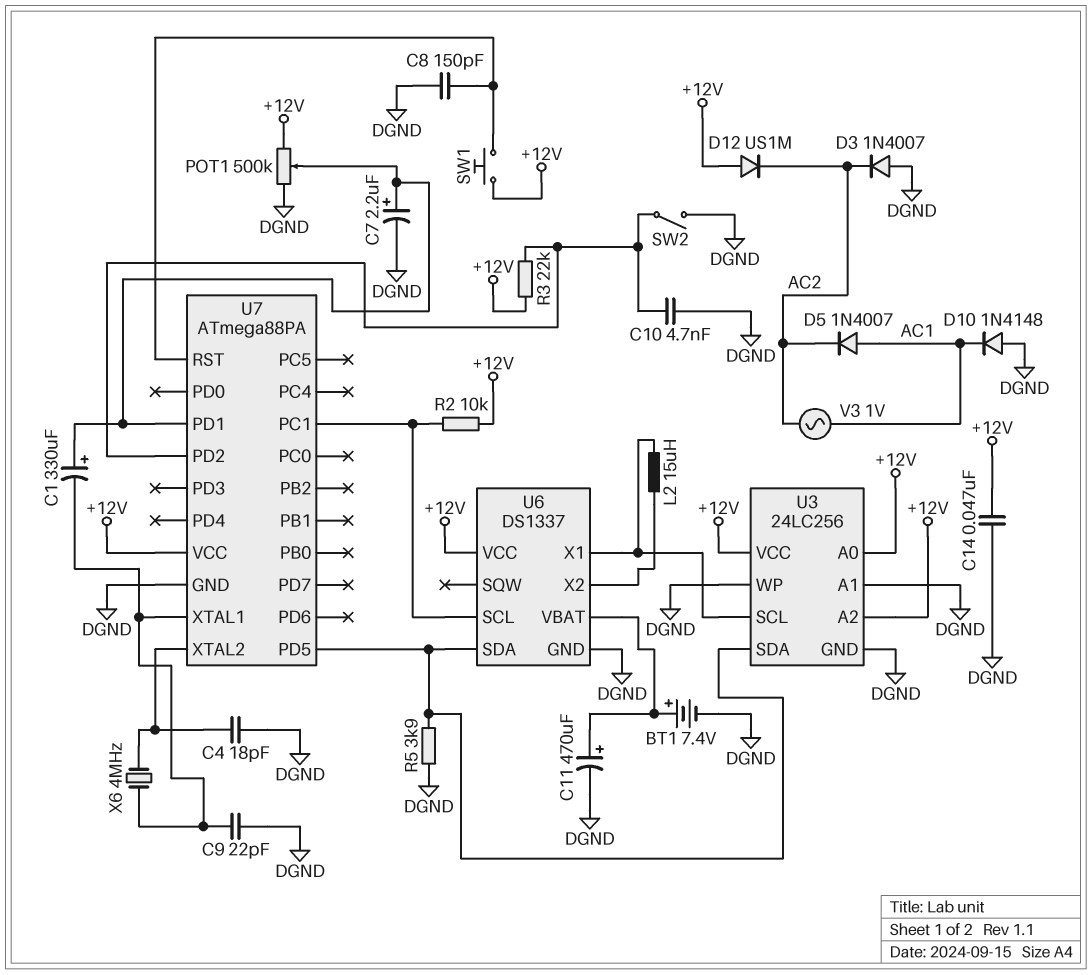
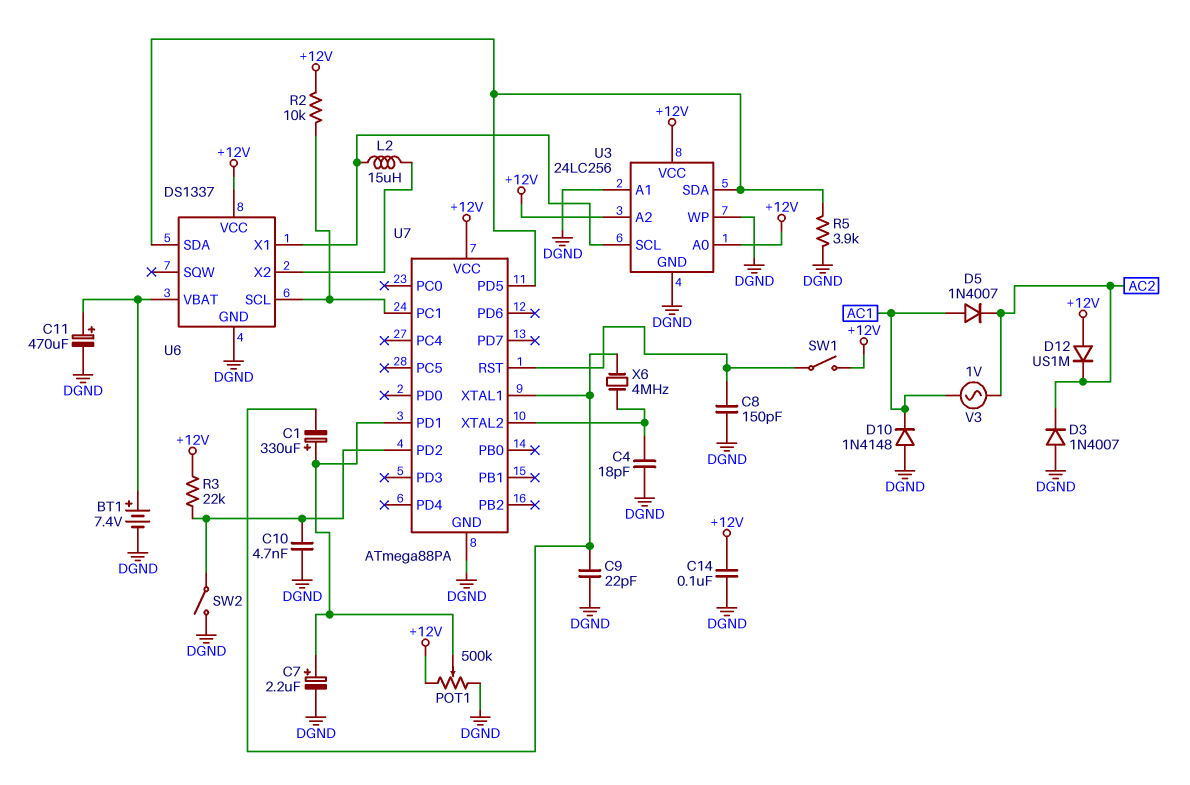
C14: 47nF (+12V, DGND) -> 100nF (+12V, DGND)
SW1: button (+12V, U7/RST) -> switch (+12V, U7/RST)

